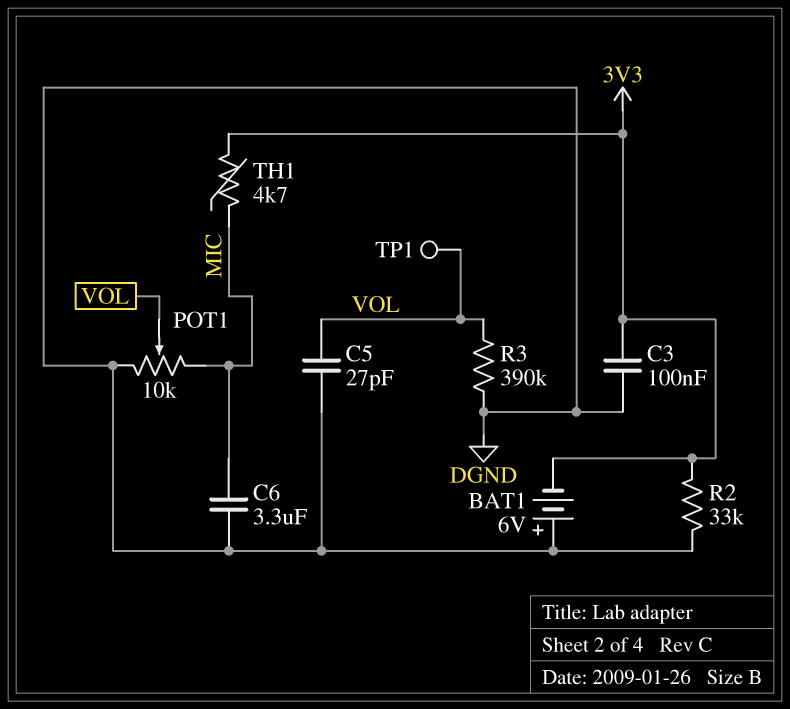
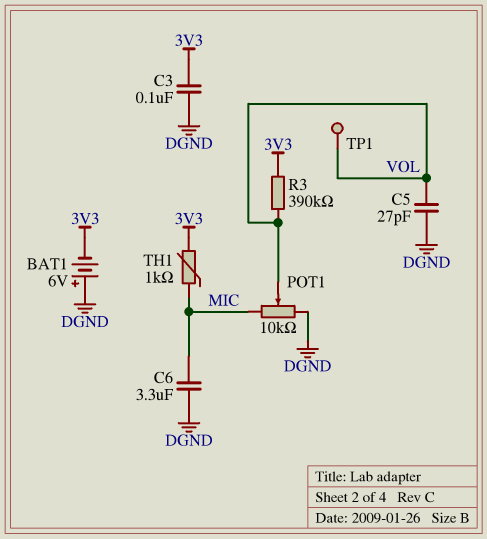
R2: 33k (3V3, DGND) -> none
R3: 390k (DGND, VOL) -> 390k (3V3, VOL)
TH1: 4.7k (3V3, MIC) -> 1k (3V3, MIC)

